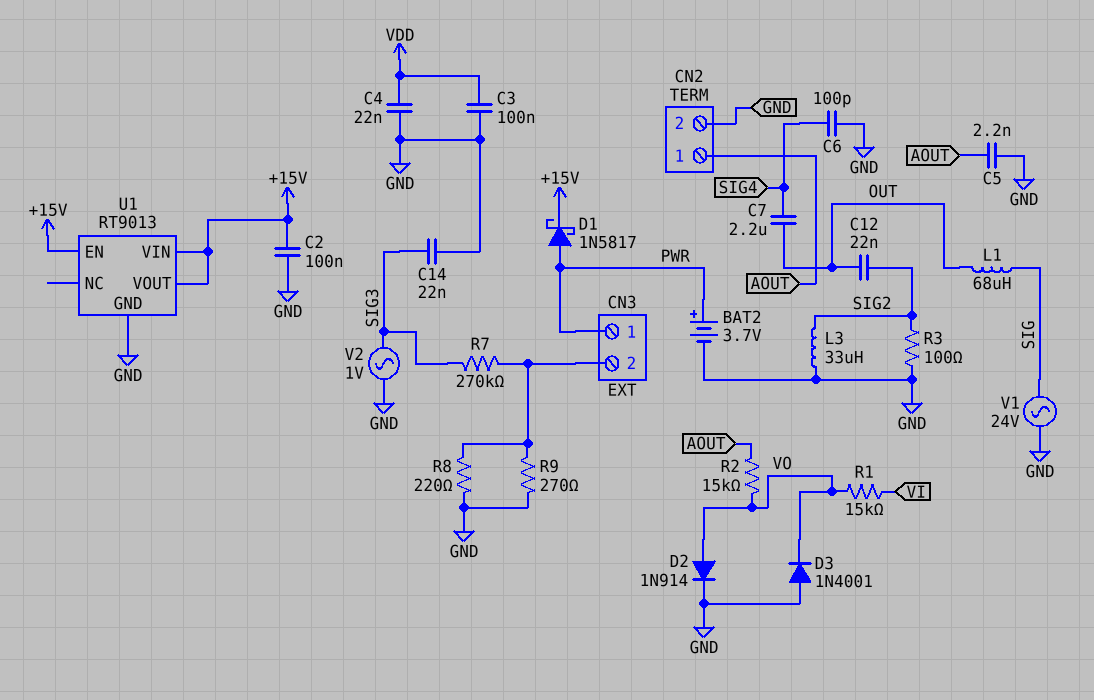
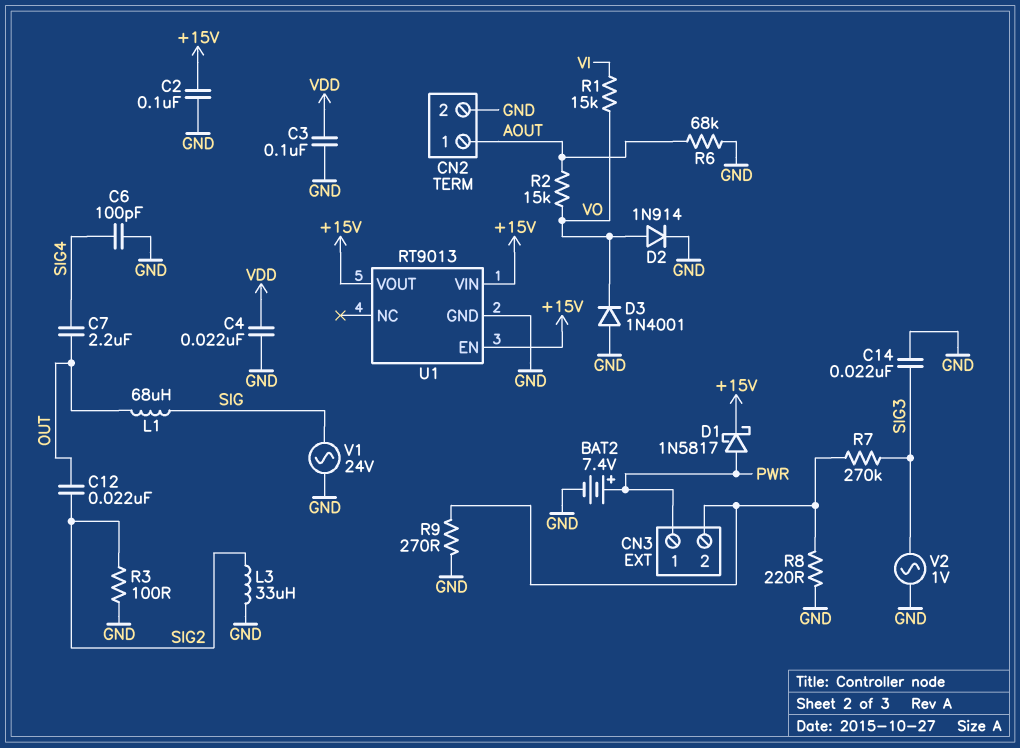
BAT2: 3.7V (plus PWR, minus GND) -> 7.4V (plus PWR, minus GND)
C5: 2.2nF (AOUT, GND) -> none
R6: none -> 68k (AOUT, GND)

